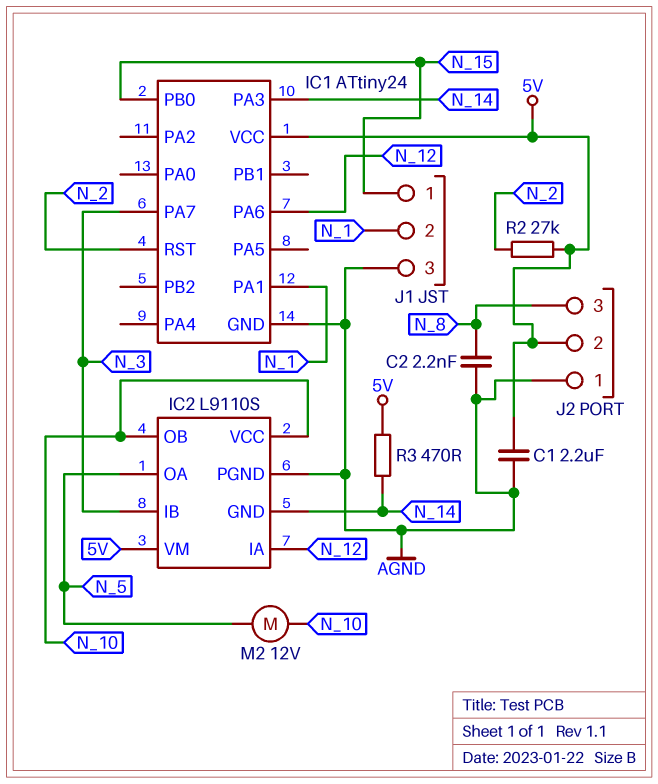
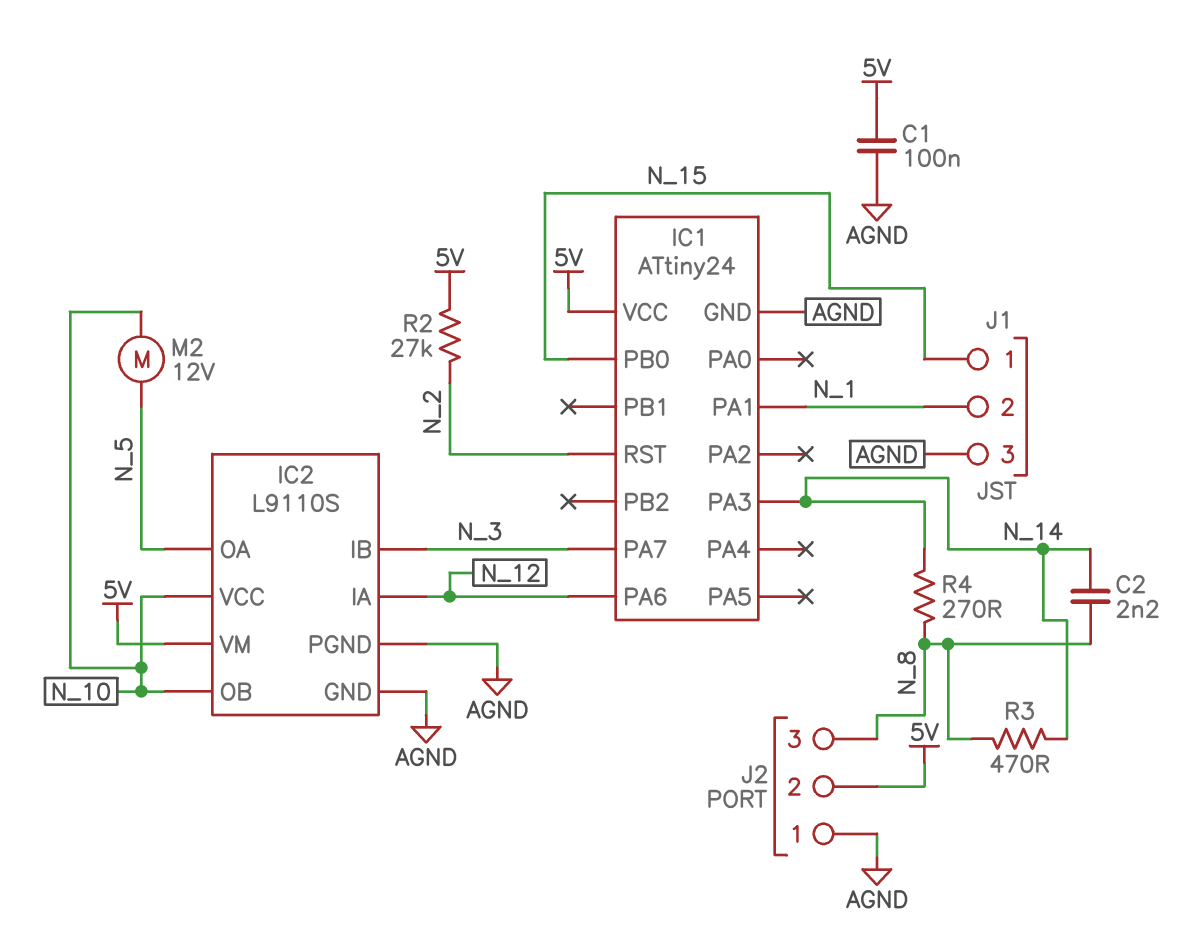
C1: 2.2uF (5V, AGND) -> 100nF (5V, AGND)
C2: 2.2nF (AGND, N_8) -> 2.2nF (N_8, N_14)
IC2 pin GND: N_14 -> AGND
R3: 470 (5V, N_14) -> 470 (N_8, N_14)
R4: none -> 270 (N_8, N_14)

